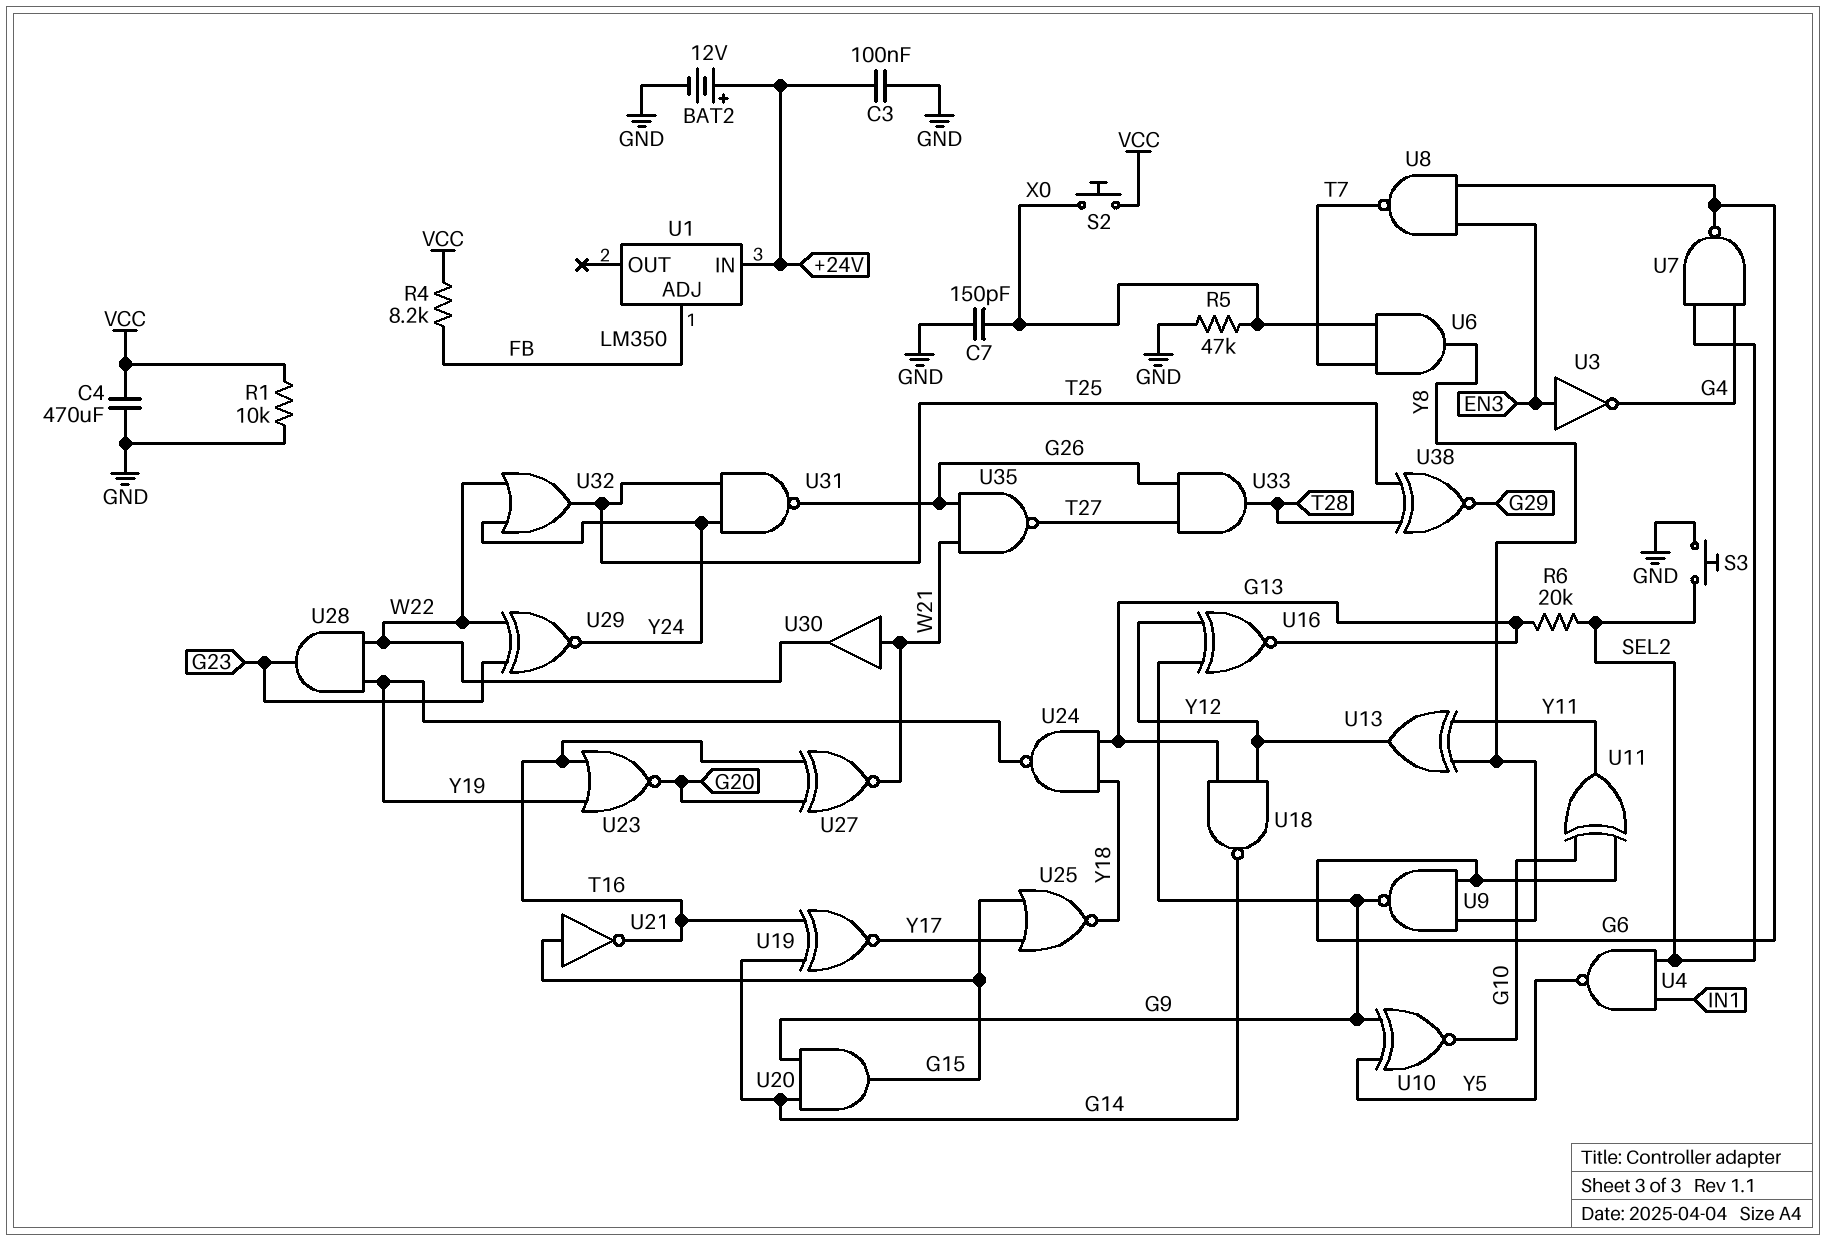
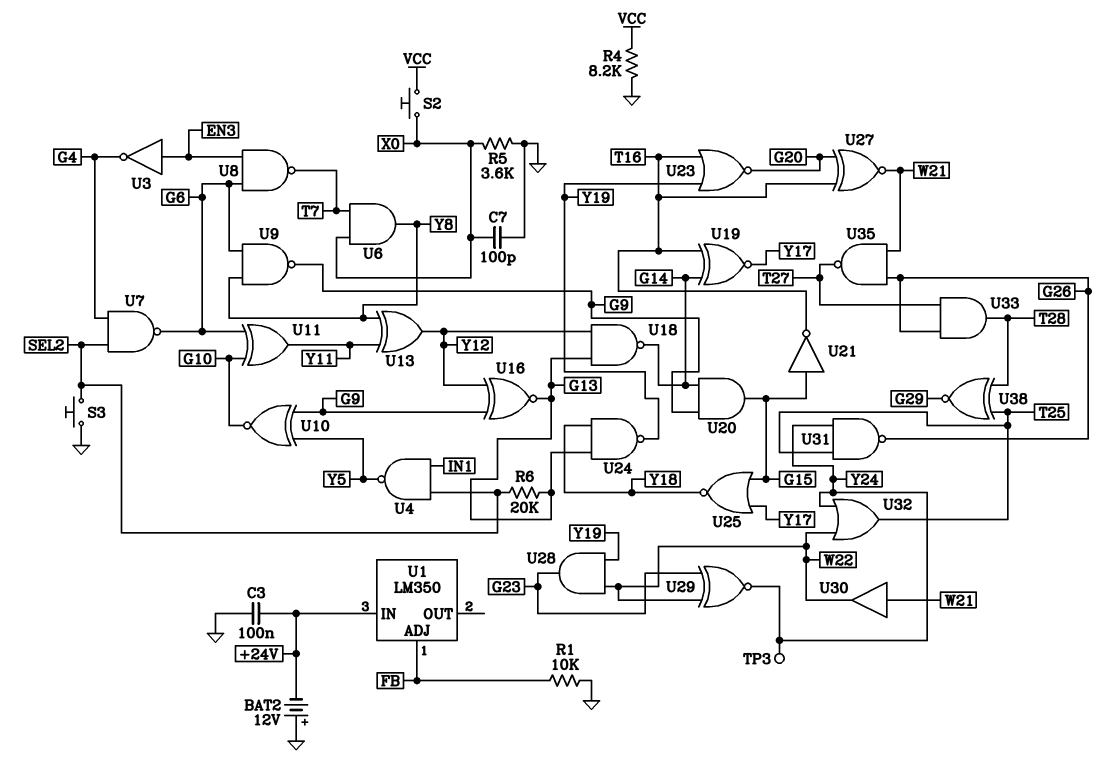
BAT2: 12V (plus +24V, minus GND) -> 12V (plus GND, minus +24V)
C4: 470uF (GND, VCC) -> none
C7: 150pF (GND, X0) -> 100pF (GND, X0)
R1: 10k (GND, VCC) -> 10k (FB, GND)
R4: 8.2k (FB, VCC) -> 8.2k (GND, VCC)
R5: 47k (GND, X0) -> 3.6k (GND, X0)
TP3: none -> test point (Y24)

